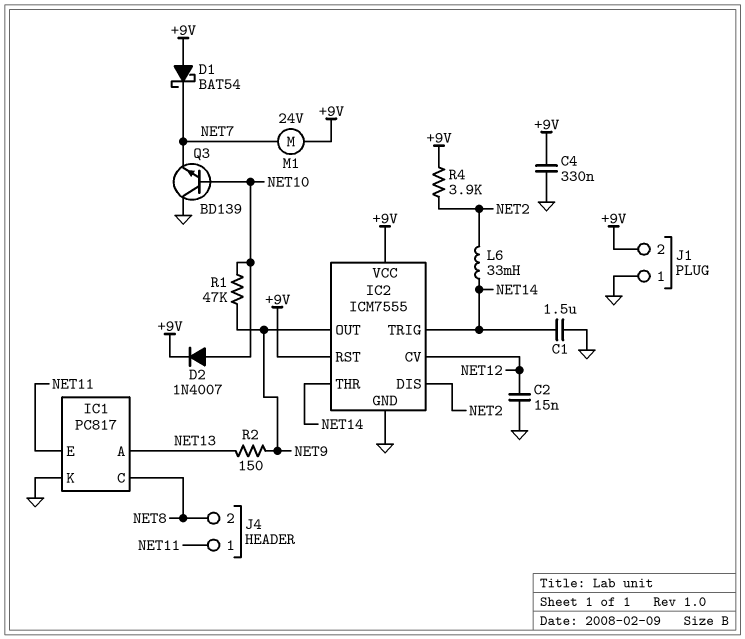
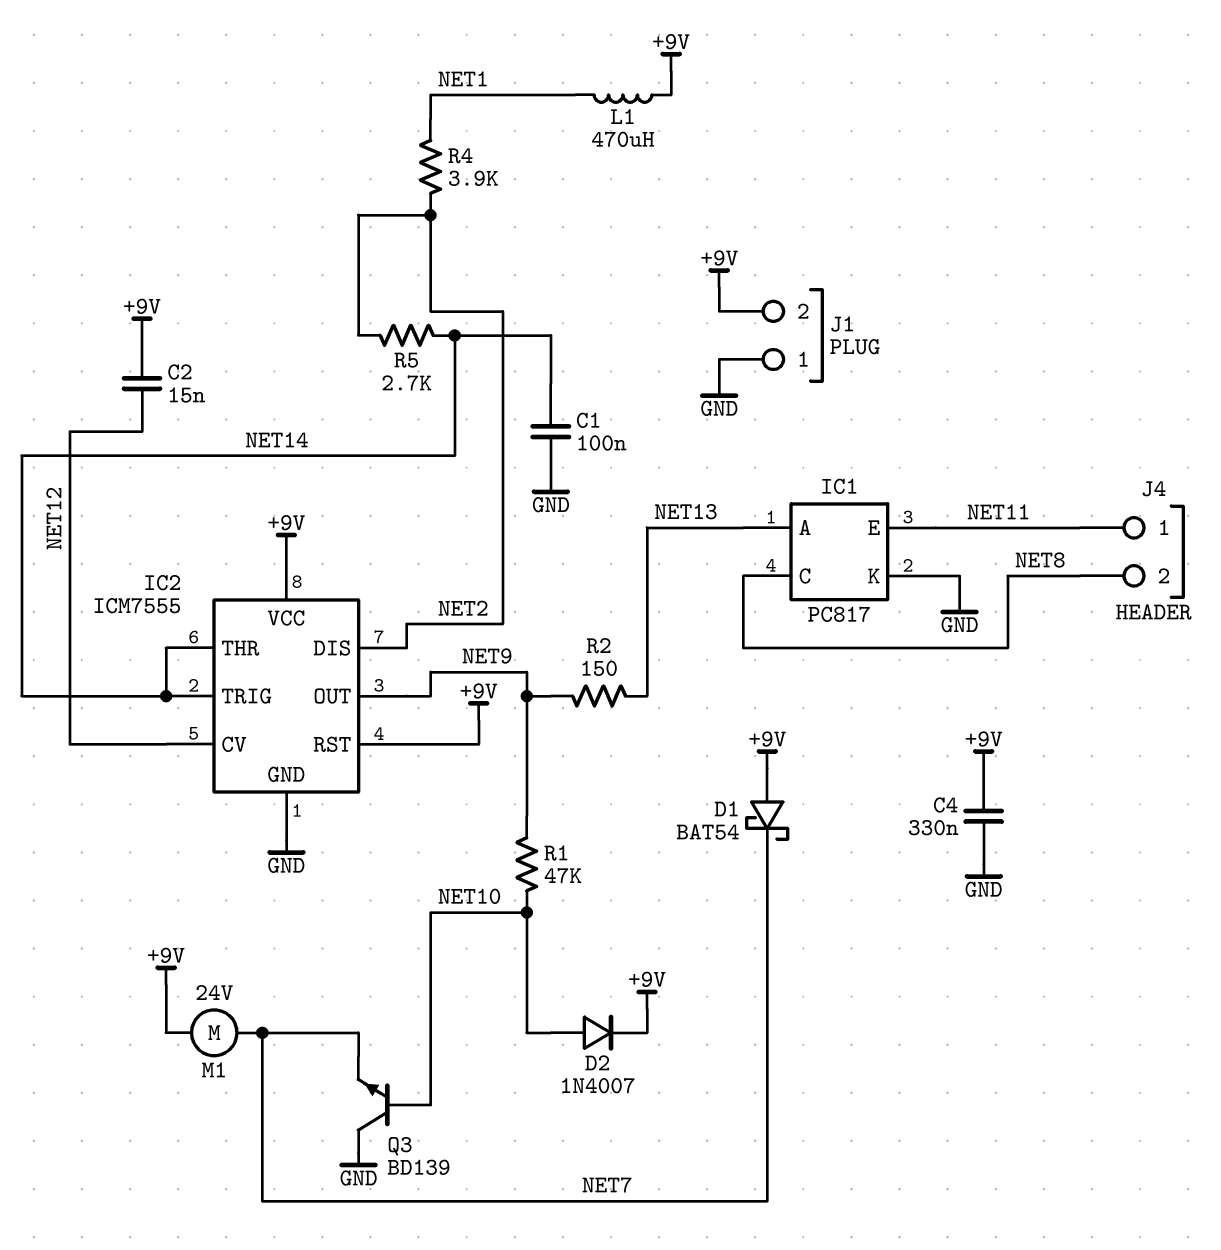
C1: 1.5uF (GND, NET14) -> 100nF (GND, NET14)
C2: 15nF (GND, NET12) -> 15nF (+9V, NET12)
L1: none -> 470uH (+9V, NET1)
L6: 33mH (NET2, NET14) -> none
R4: 3.9k (+9V, NET2) -> 3.9k (NET1, NET2)
R5: none -> 2.7k (NET2, NET14)

